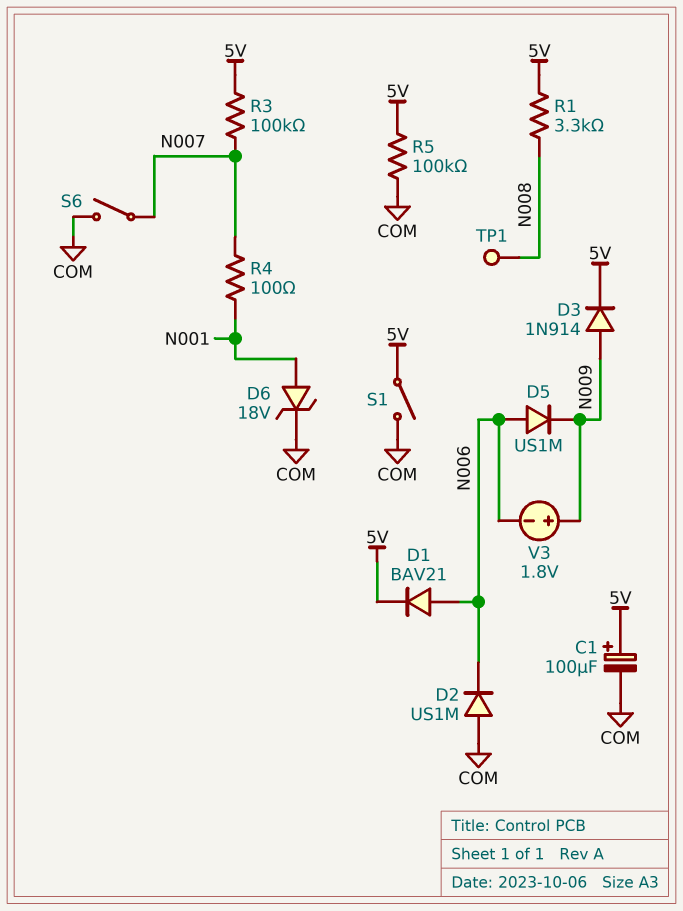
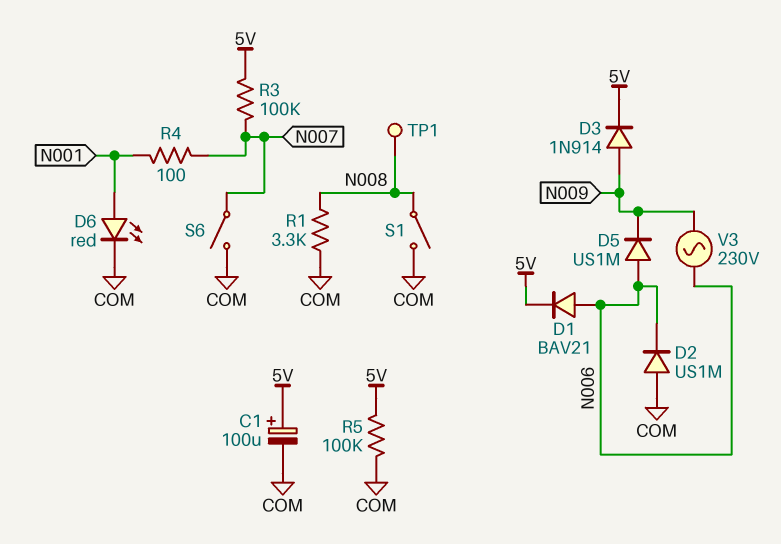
D6: zener 18V (A N001, K COM) -> LED red (A N001, K COM)
R1: 3.3k (5V, N008) -> 3.3k (COM, N008)
S1: switch (5V, COM) -> switch (COM, N008)
V3: 1.8V (plus N009, minus N006) -> AC 230V (N006, N009)

